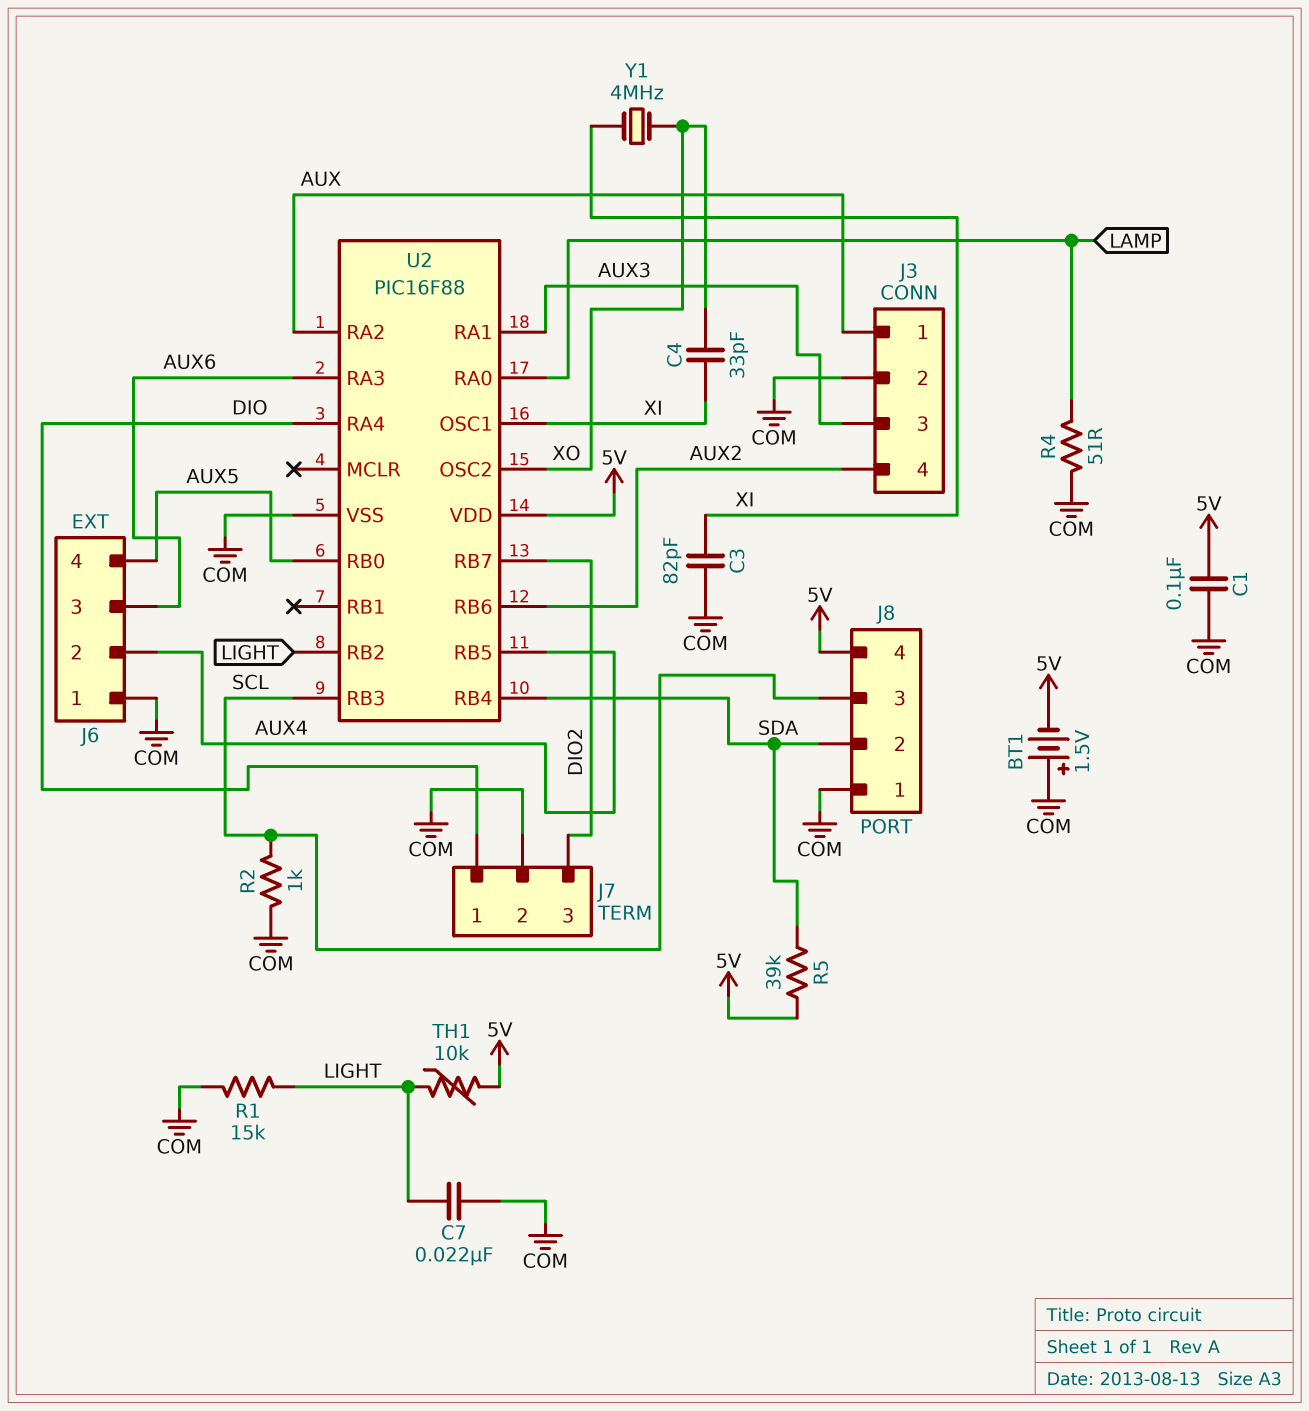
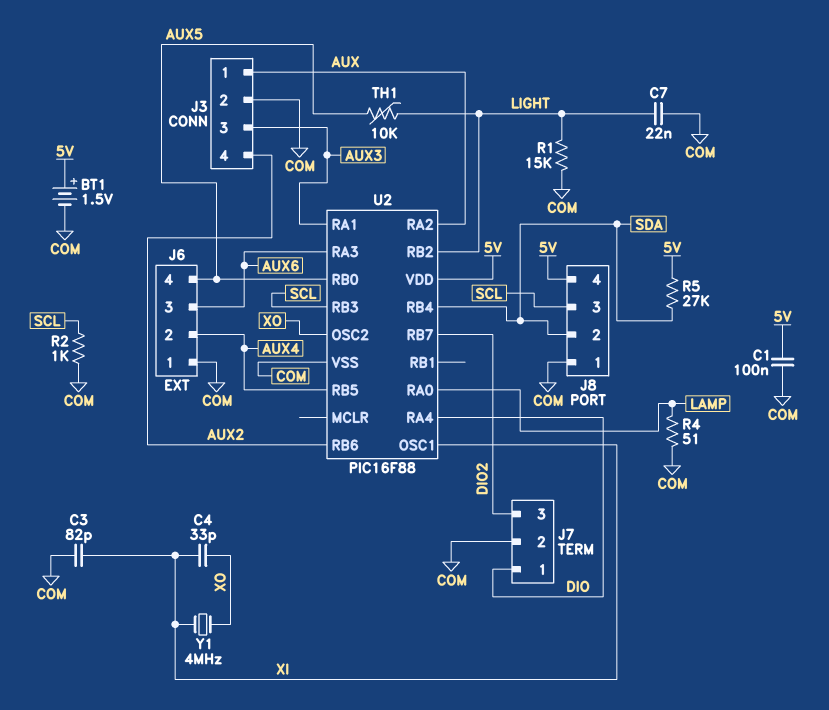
BT1: 1.5V (plus COM, minus 5V) -> 1.5V (plus 5V, minus COM)
R5: 39k (5V, SDA) -> 27k (5V, SDA)
TH1: 10k (5V, LIGHT) -> 10k (AUX5, LIGHT)

